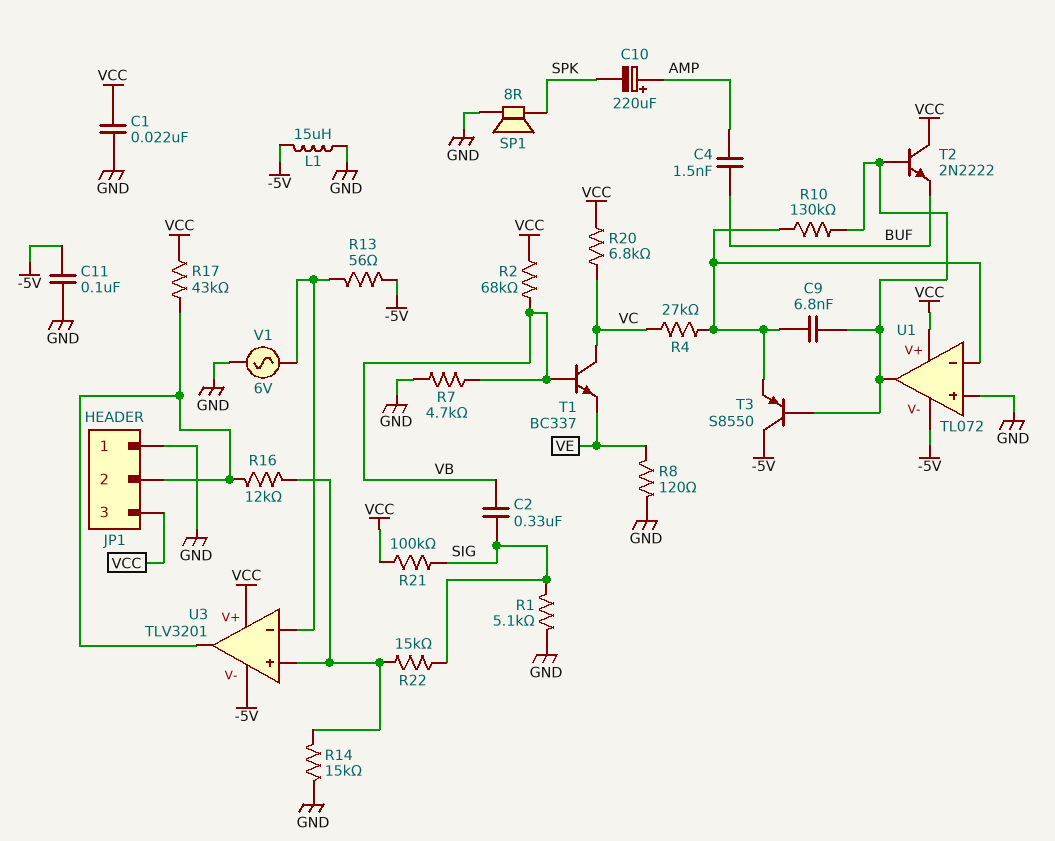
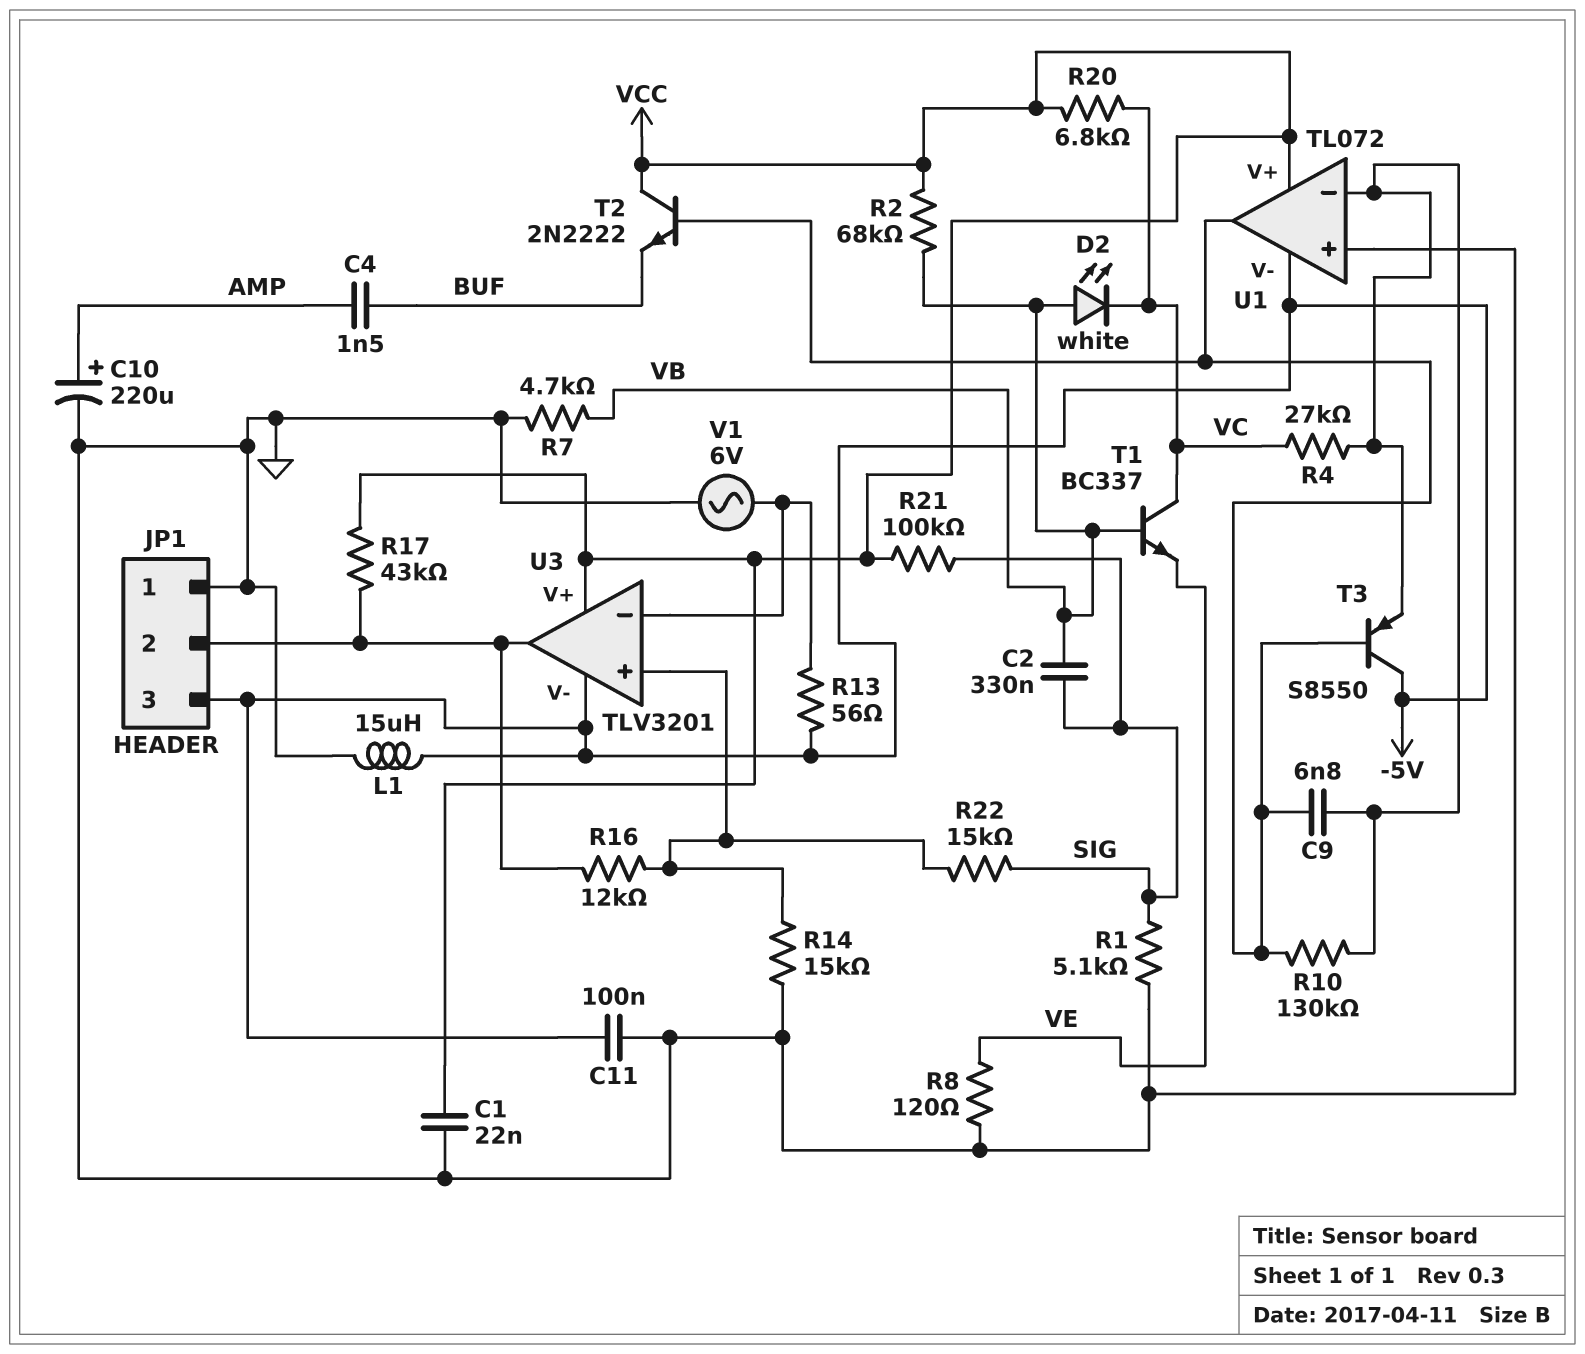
C10: 220uF (plus AMP, minus SPK) -> 220uF (plus AMP, minus GND)
D2: none -> LED white (A VB, K VC)
JP1 pin 3: VCC -> -5V
SP1: speaker 8R (GND, SPK) -> none

